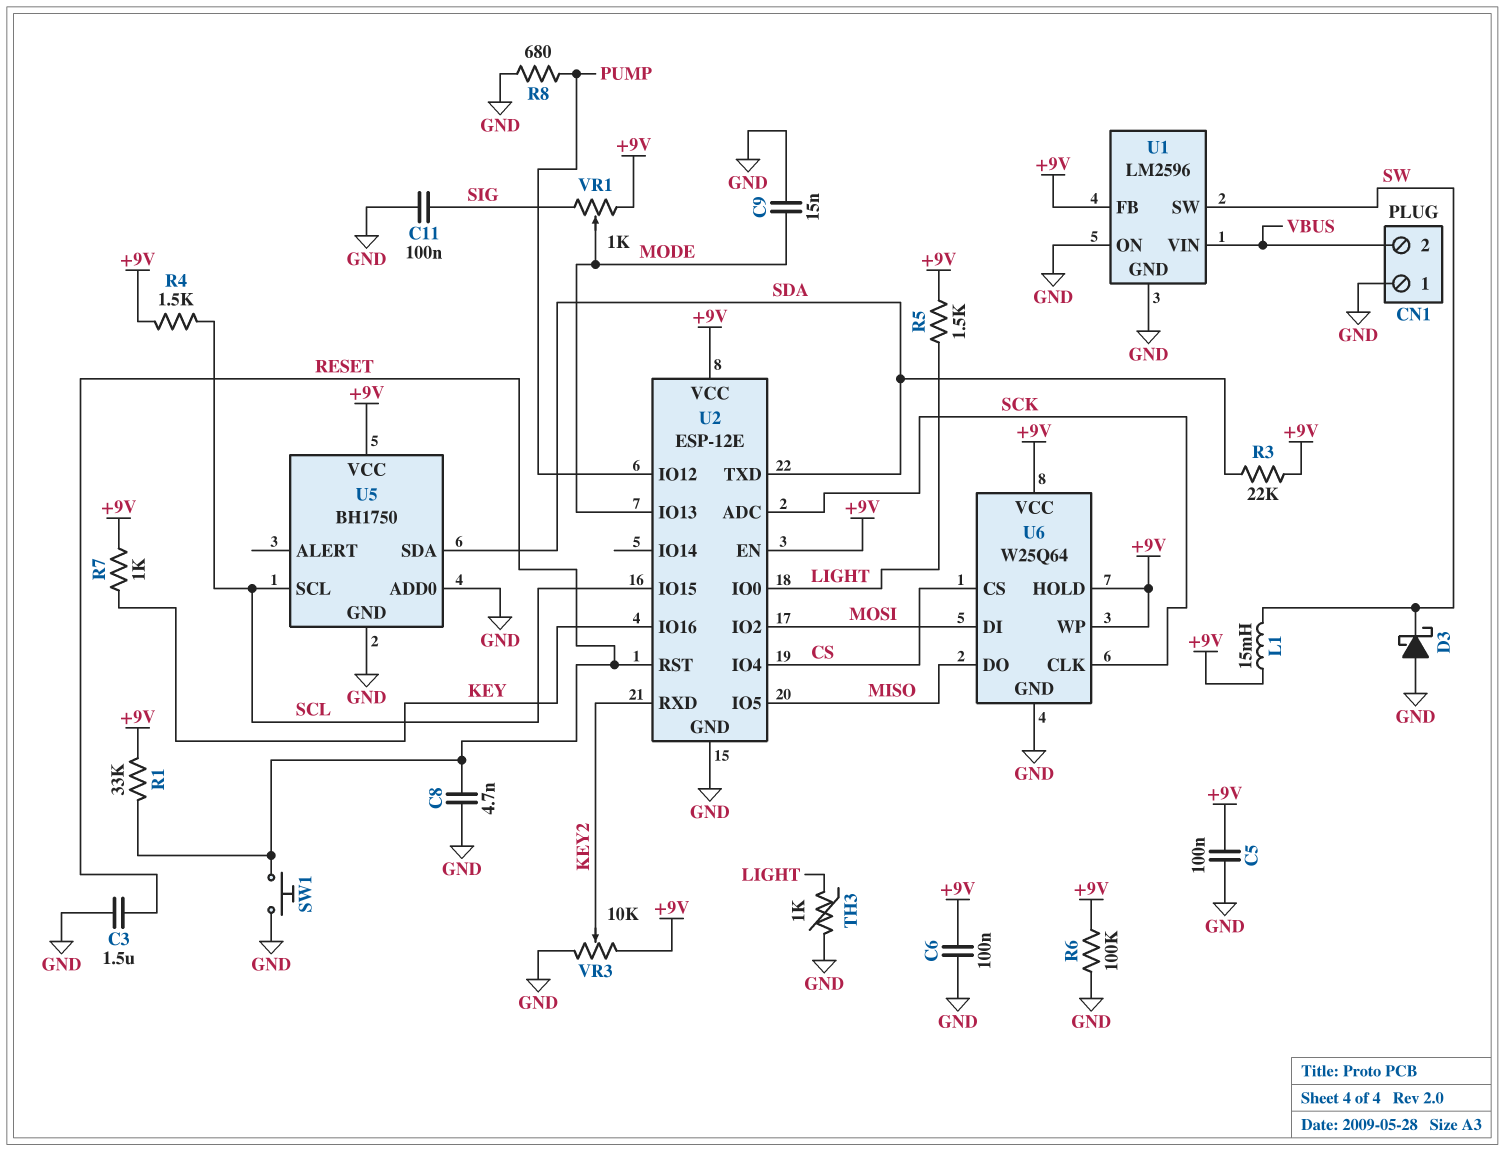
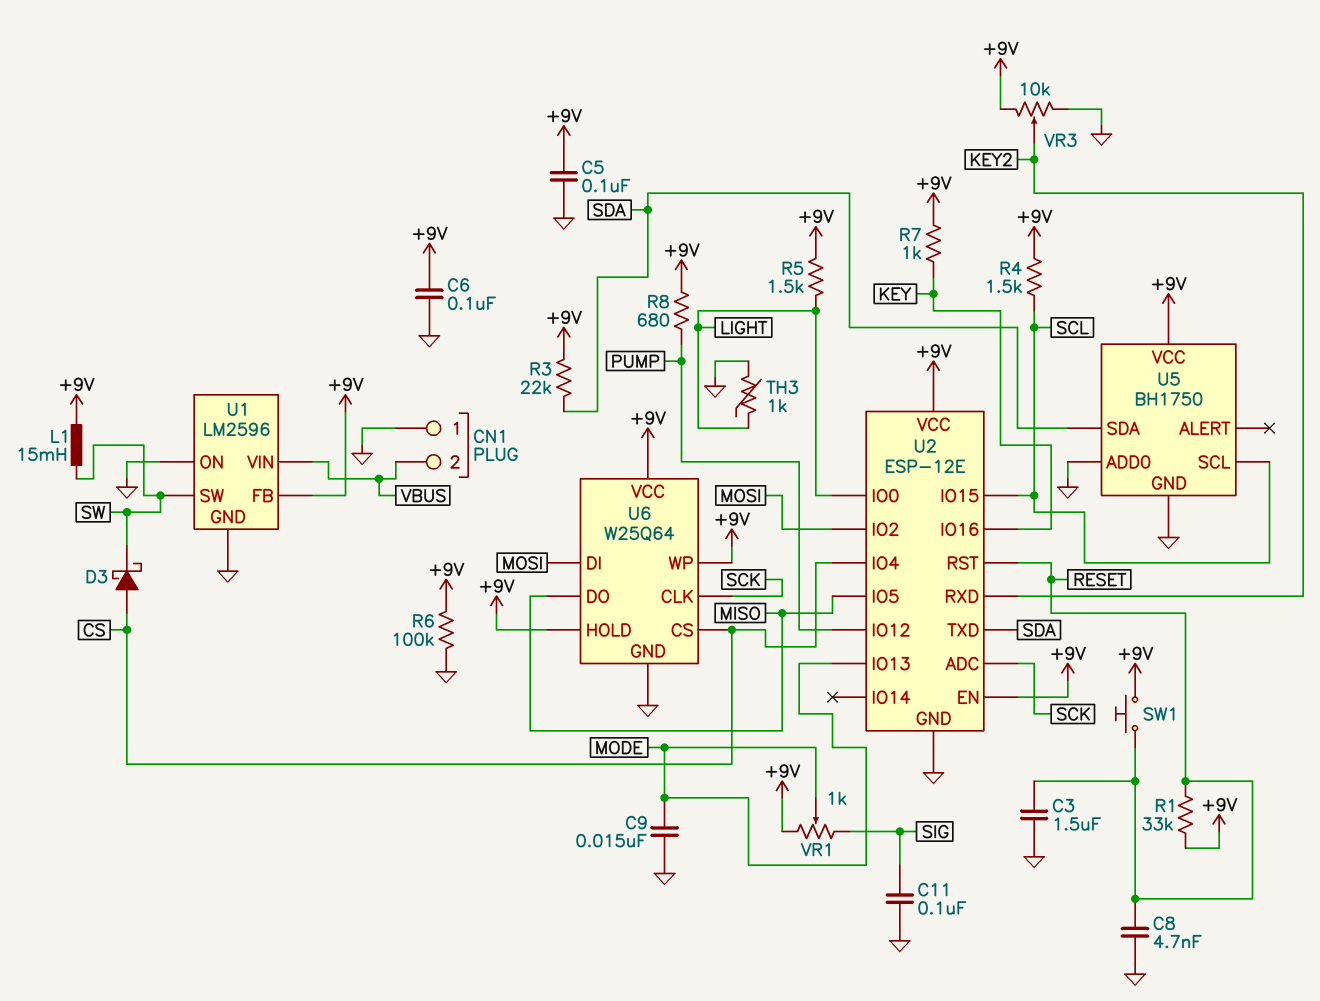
D3: schottky (A GND, K SW) -> schottky (A CS, K SW)
R8: 680 (GND, PUMP) -> 680 (+9V, PUMP)
SW1: button (GND, RESET) -> button (+9V, RESET)

